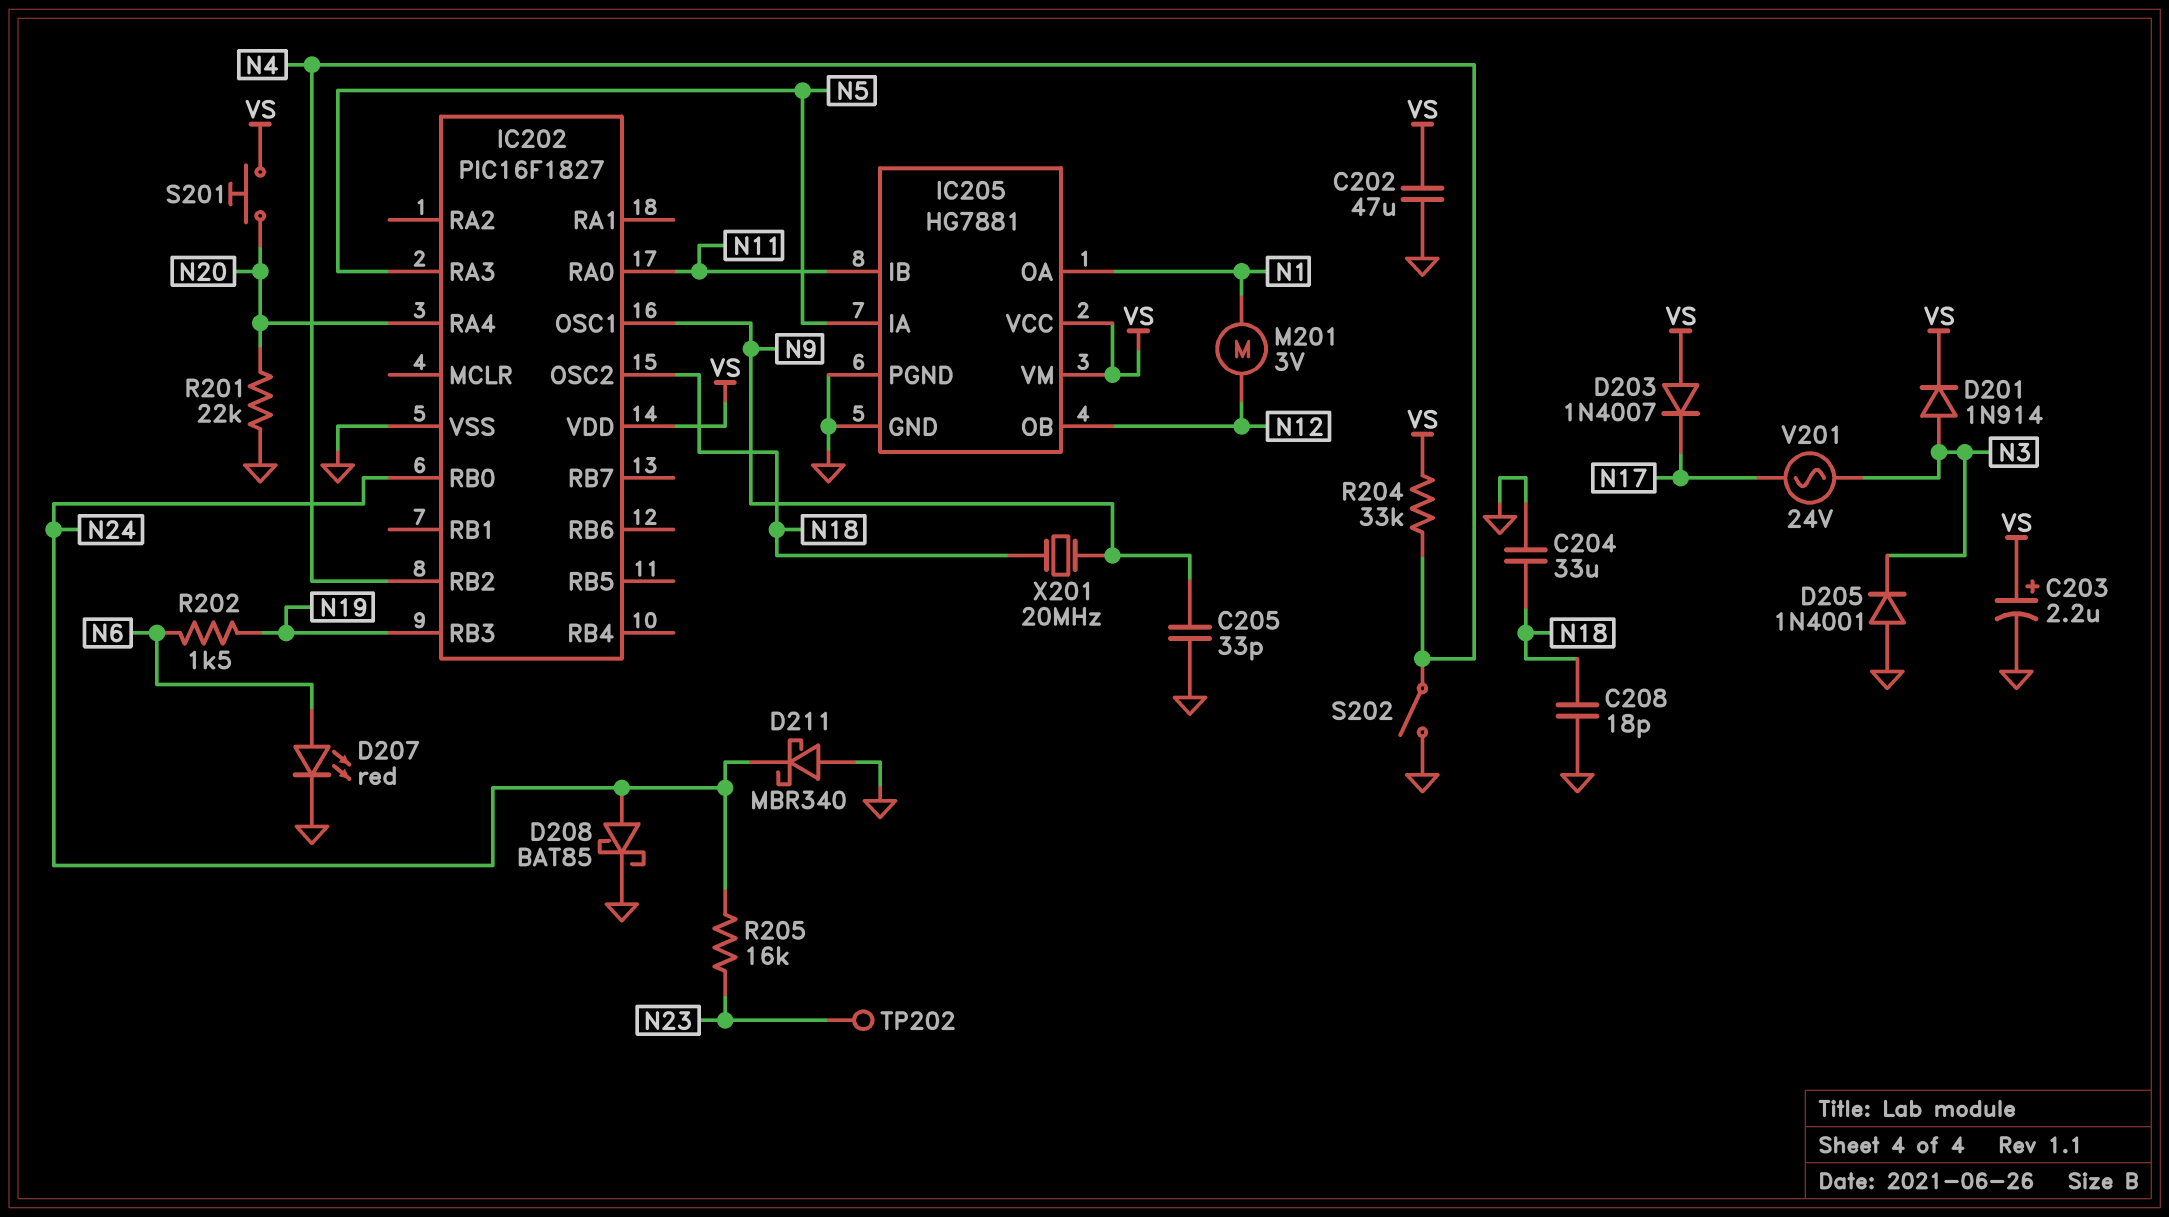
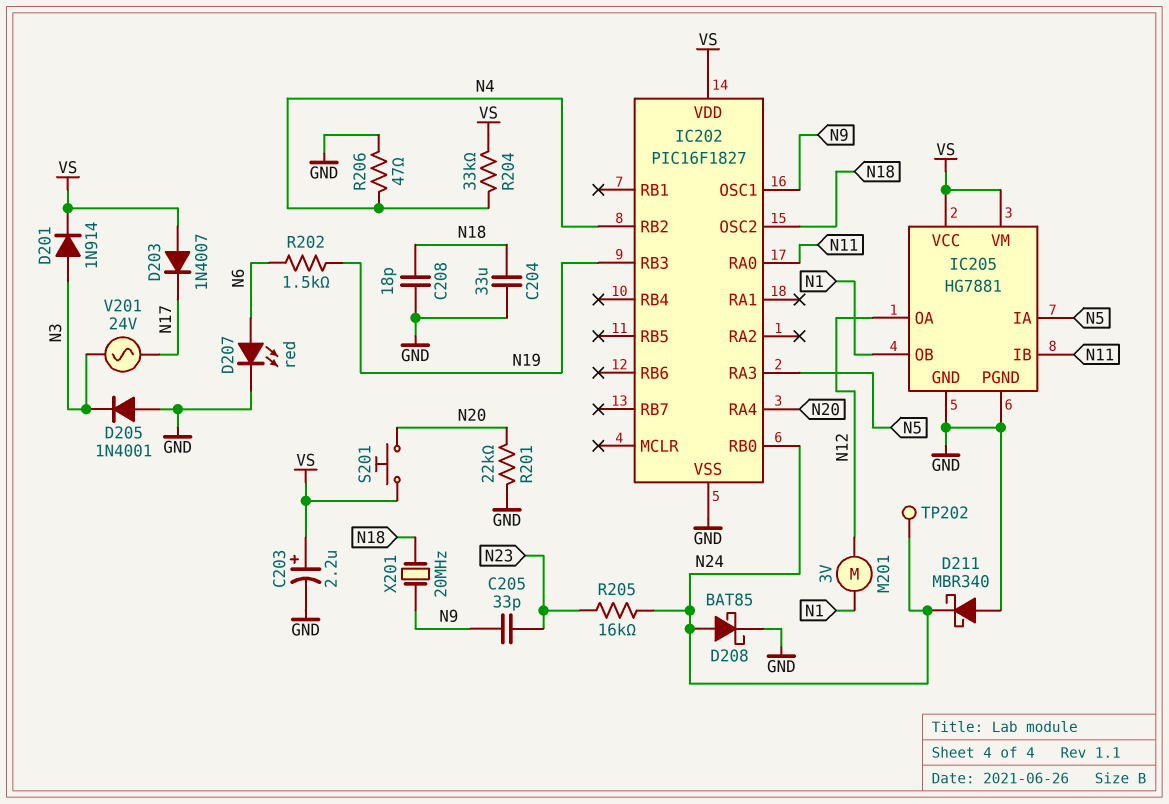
C202: 47uF (GND, VS) -> none
C205: 33pF (GND, N9) -> 33pF (N9, N23)
IC205 pin OA: N1 -> N12
IC205 pin OB: N12 -> N1
R206: none -> 47 (GND, N4)
S202: switch (GND, N4) -> none
TP202: test point (N23) -> test point (N24)

